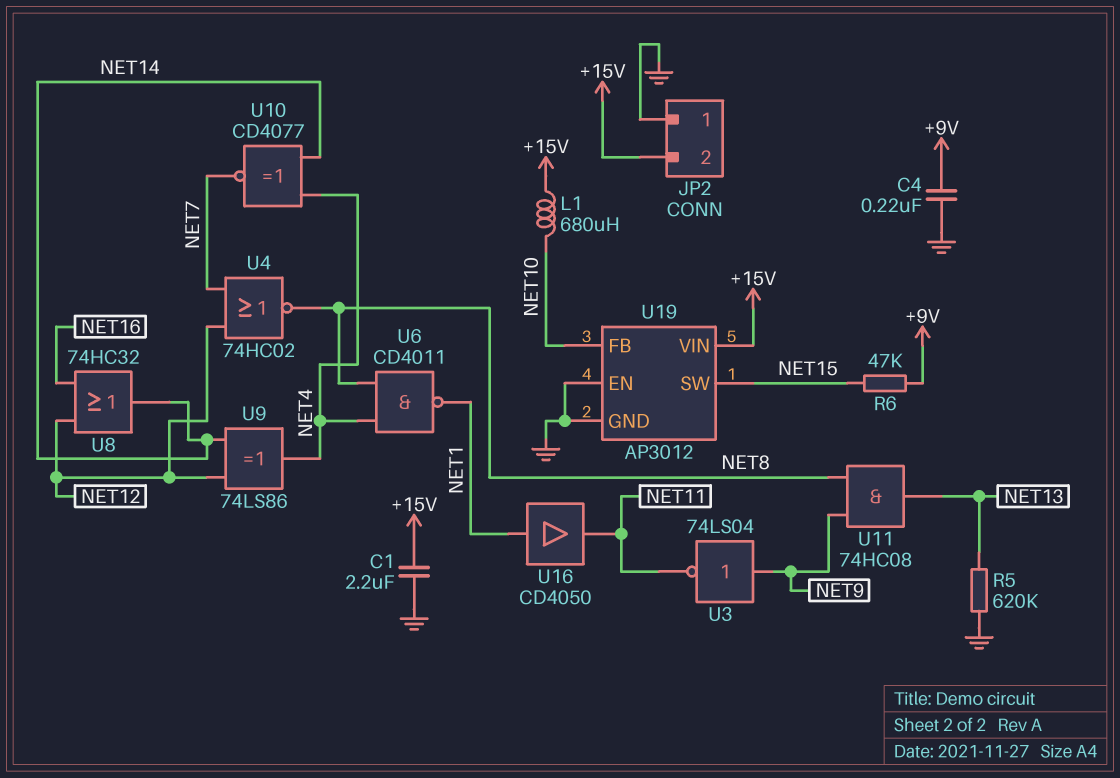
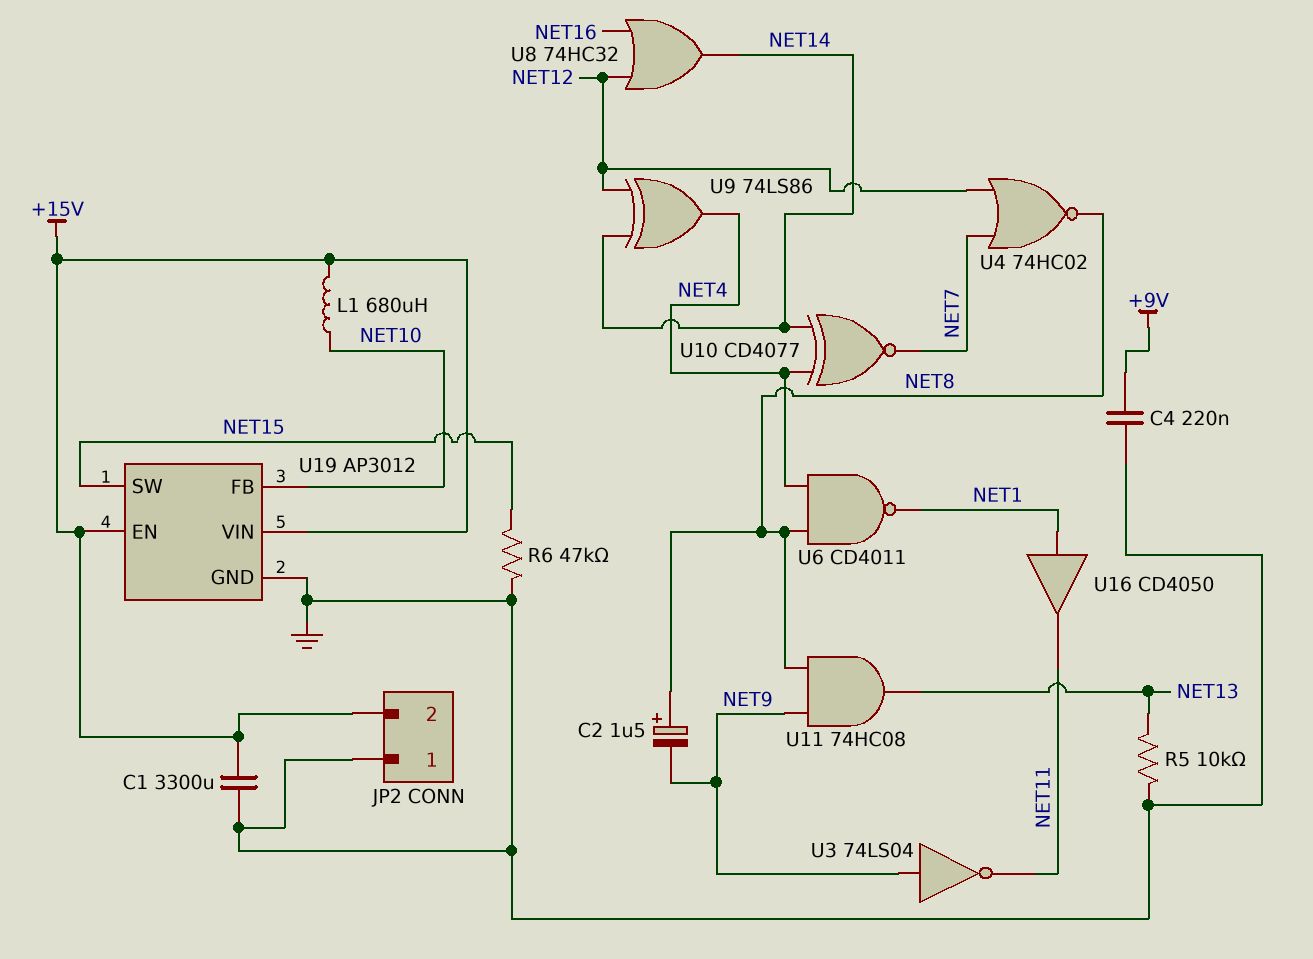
C1: 2.2uF (+15V, GND) -> 3300uF (+15V, GND)
C2: none -> 1.5uF (plus NET8, minus NET9)
R5: 620k (GND, NET13) -> 10k (GND, NET13)
R6: 47k (+9V, NET15) -> 47k (GND, NET15)
U19 pin EN: GND -> +15V

